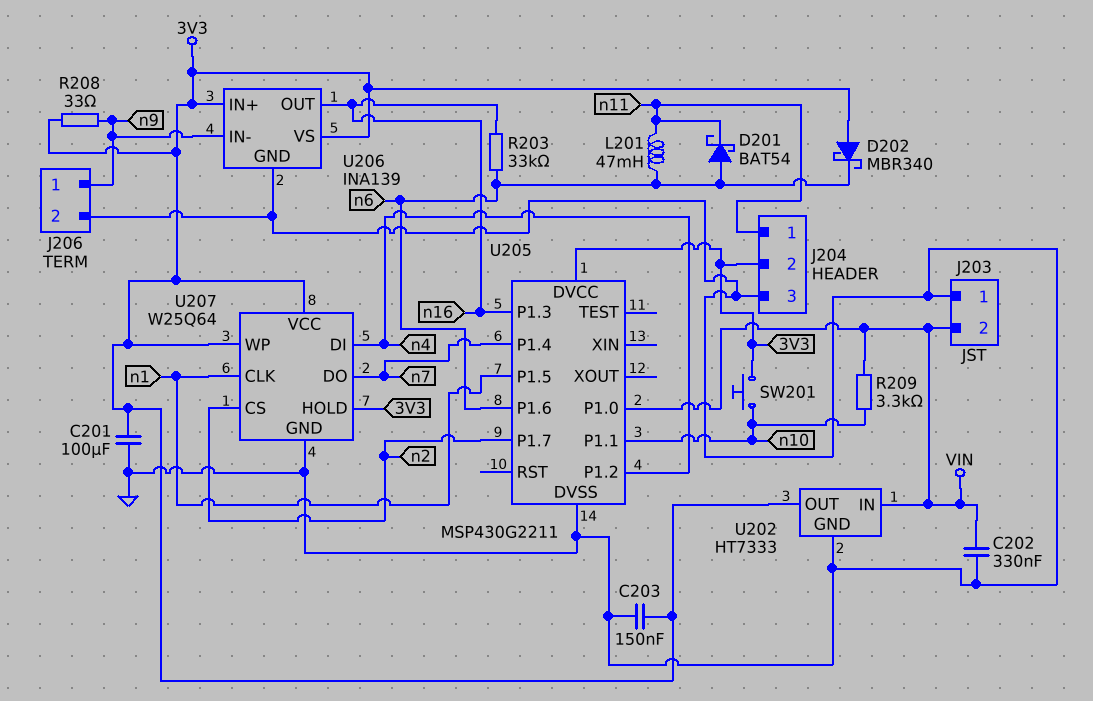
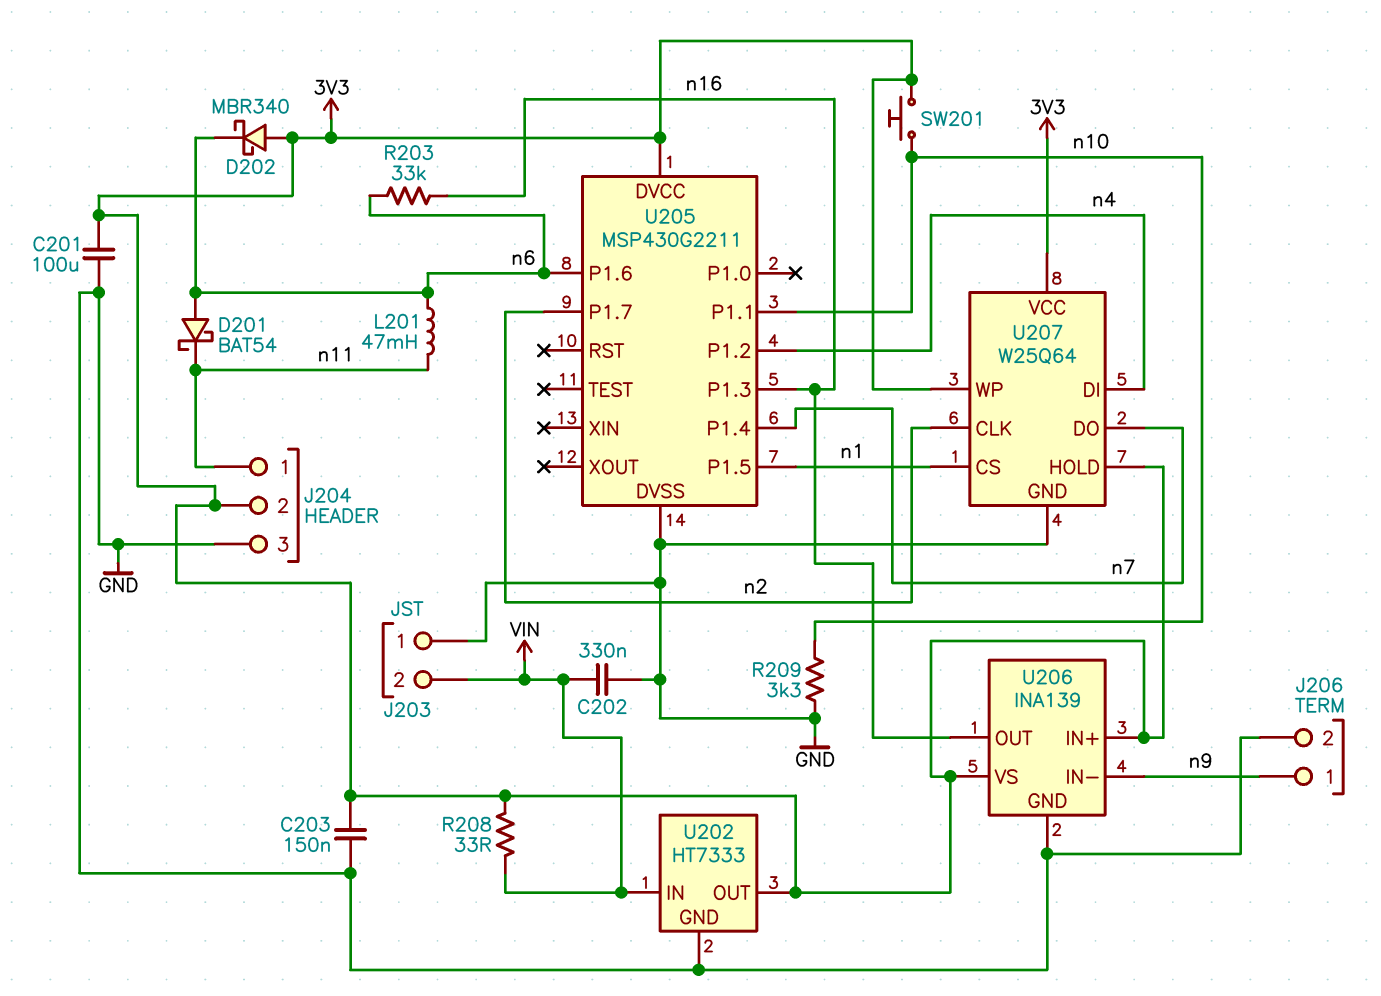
R208: 33 (3V3, n9) -> 33 (3V3, VIN)
R209: 3.3k (VIN, n10) -> 3.3k (GND, n10)
U205 pin P1.0: VIN -> none
U207 pin CLK: n1 -> n2
U207 pin CS: n2 -> n1

